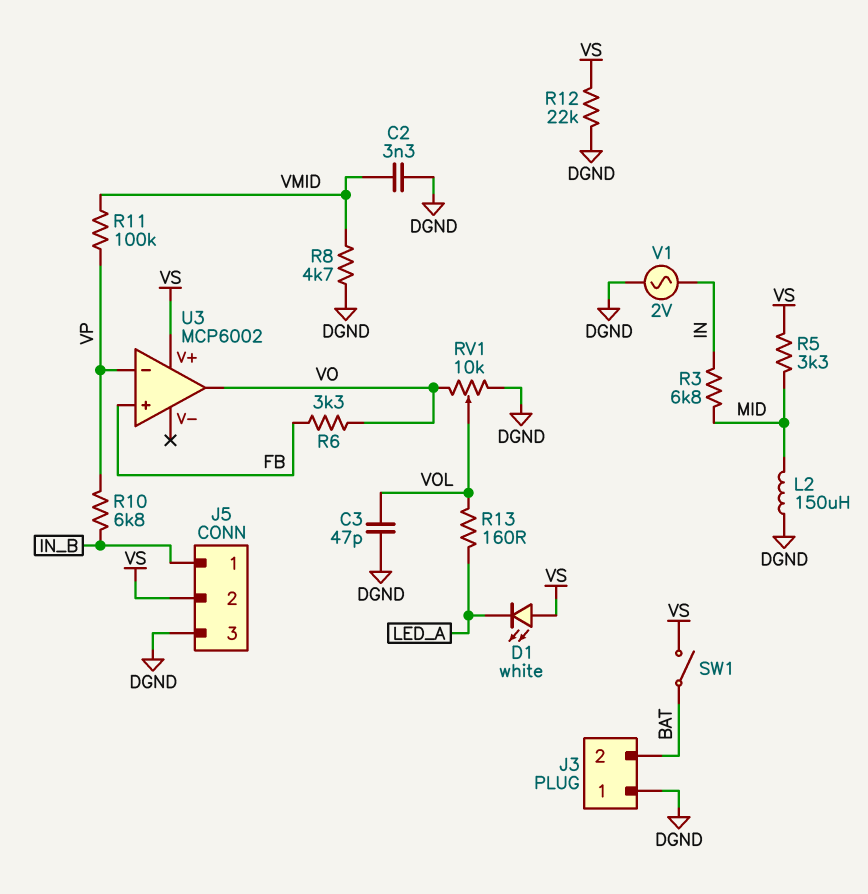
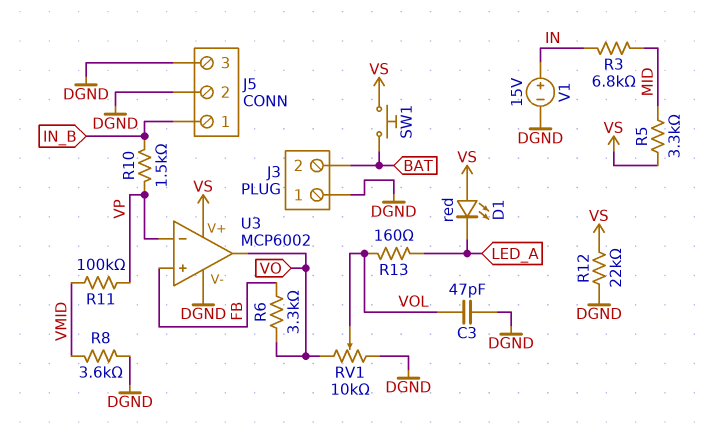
C2: 3.3nF (DGND, VMID) -> none
D1: LED white (A VS, K LED_A) -> LED red (A VS, K LED_A)
J5 pin 2: VS -> DGND
L2: 150uH (DGND, MID) -> none
R8: 4.7k (DGND, VMID) -> 3.6k (DGND, VMID)
R10: 6.8k (IN_B, VP) -> 1.5k (IN_B, VP)
SW1: switch (BAT, VS) -> button (BAT, VS)
U3 pin V-: none -> DGND
V1: AC 2V (DGND, IN) -> 15V (plus IN, minus DGND)

